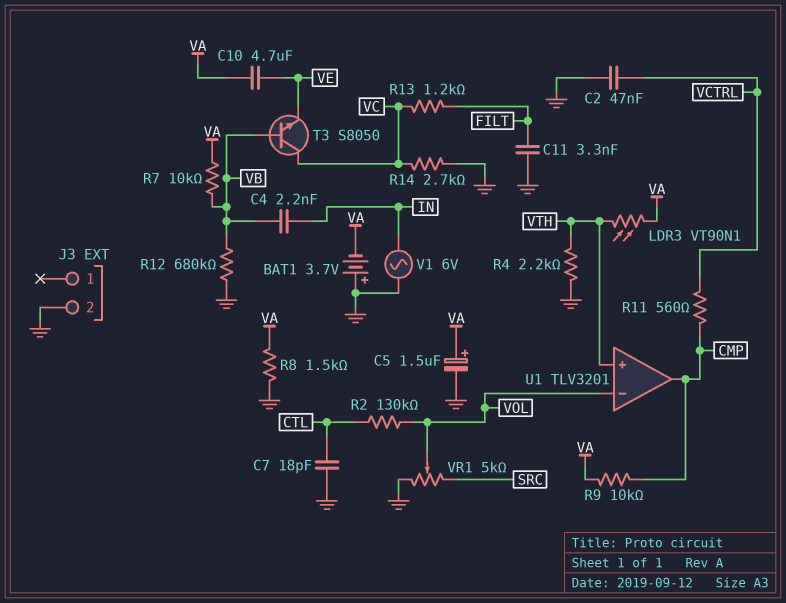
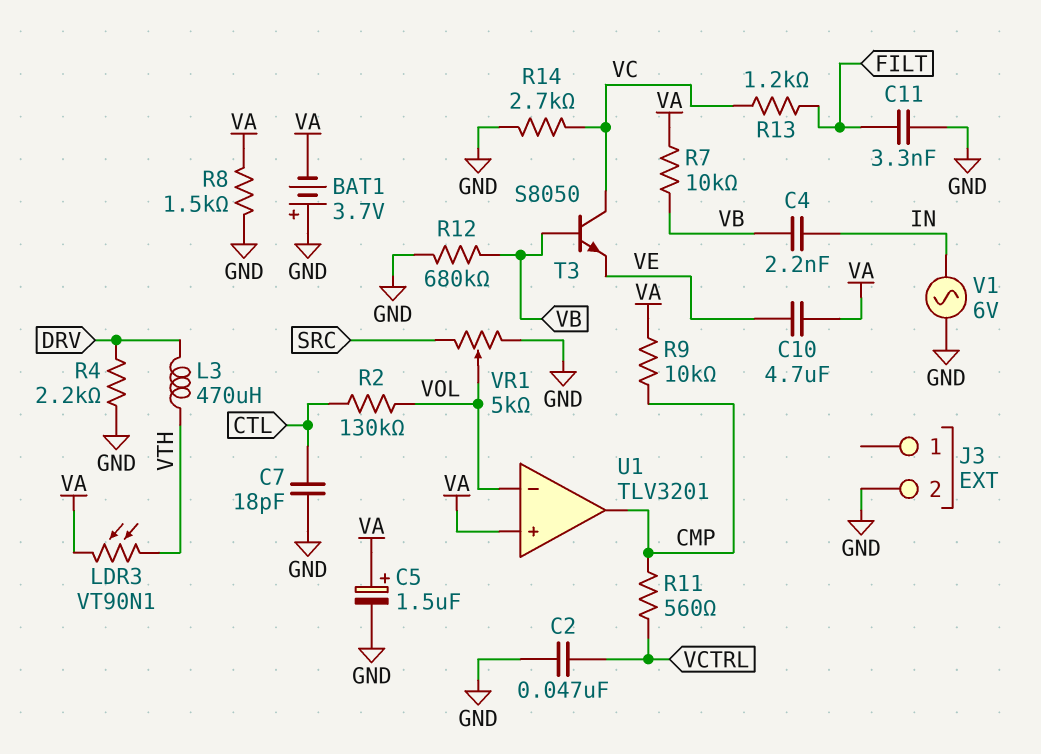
L3: none -> 470uH (DRV, VTH)
R4: 2.2k (GND, VTH) -> 2.2k (DRV, GND)
U1 pin in+: VTH -> VA

